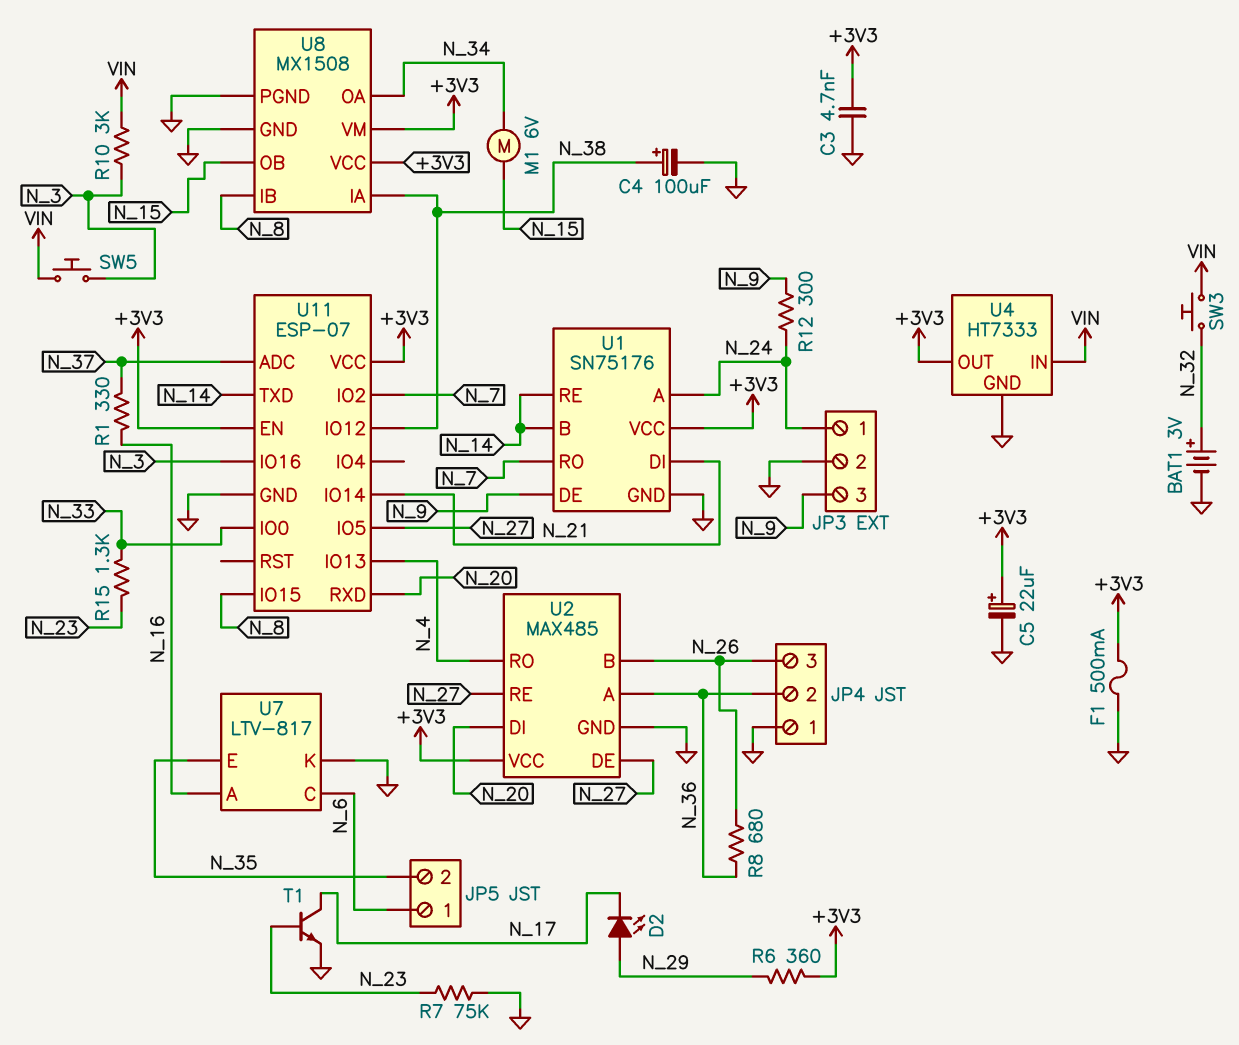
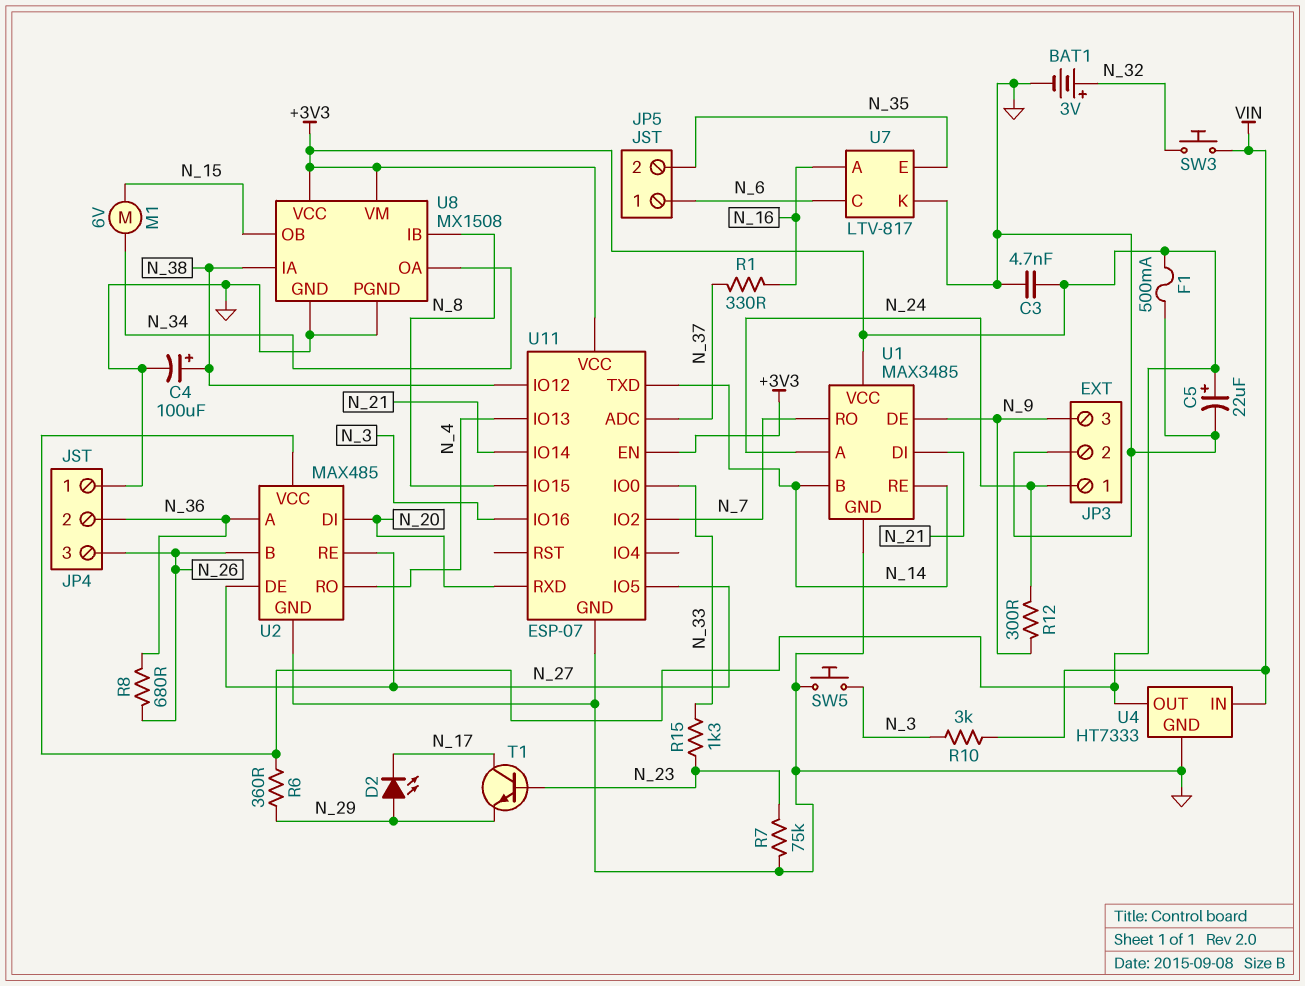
SW5: button (N_3, VIN) -> button (GND, N_3)
T1: NPN (B N_23, C N_17, E GND) -> NPN (B N_23, C N_17, E N_29)
U1: SN75176 -> MAX3485

